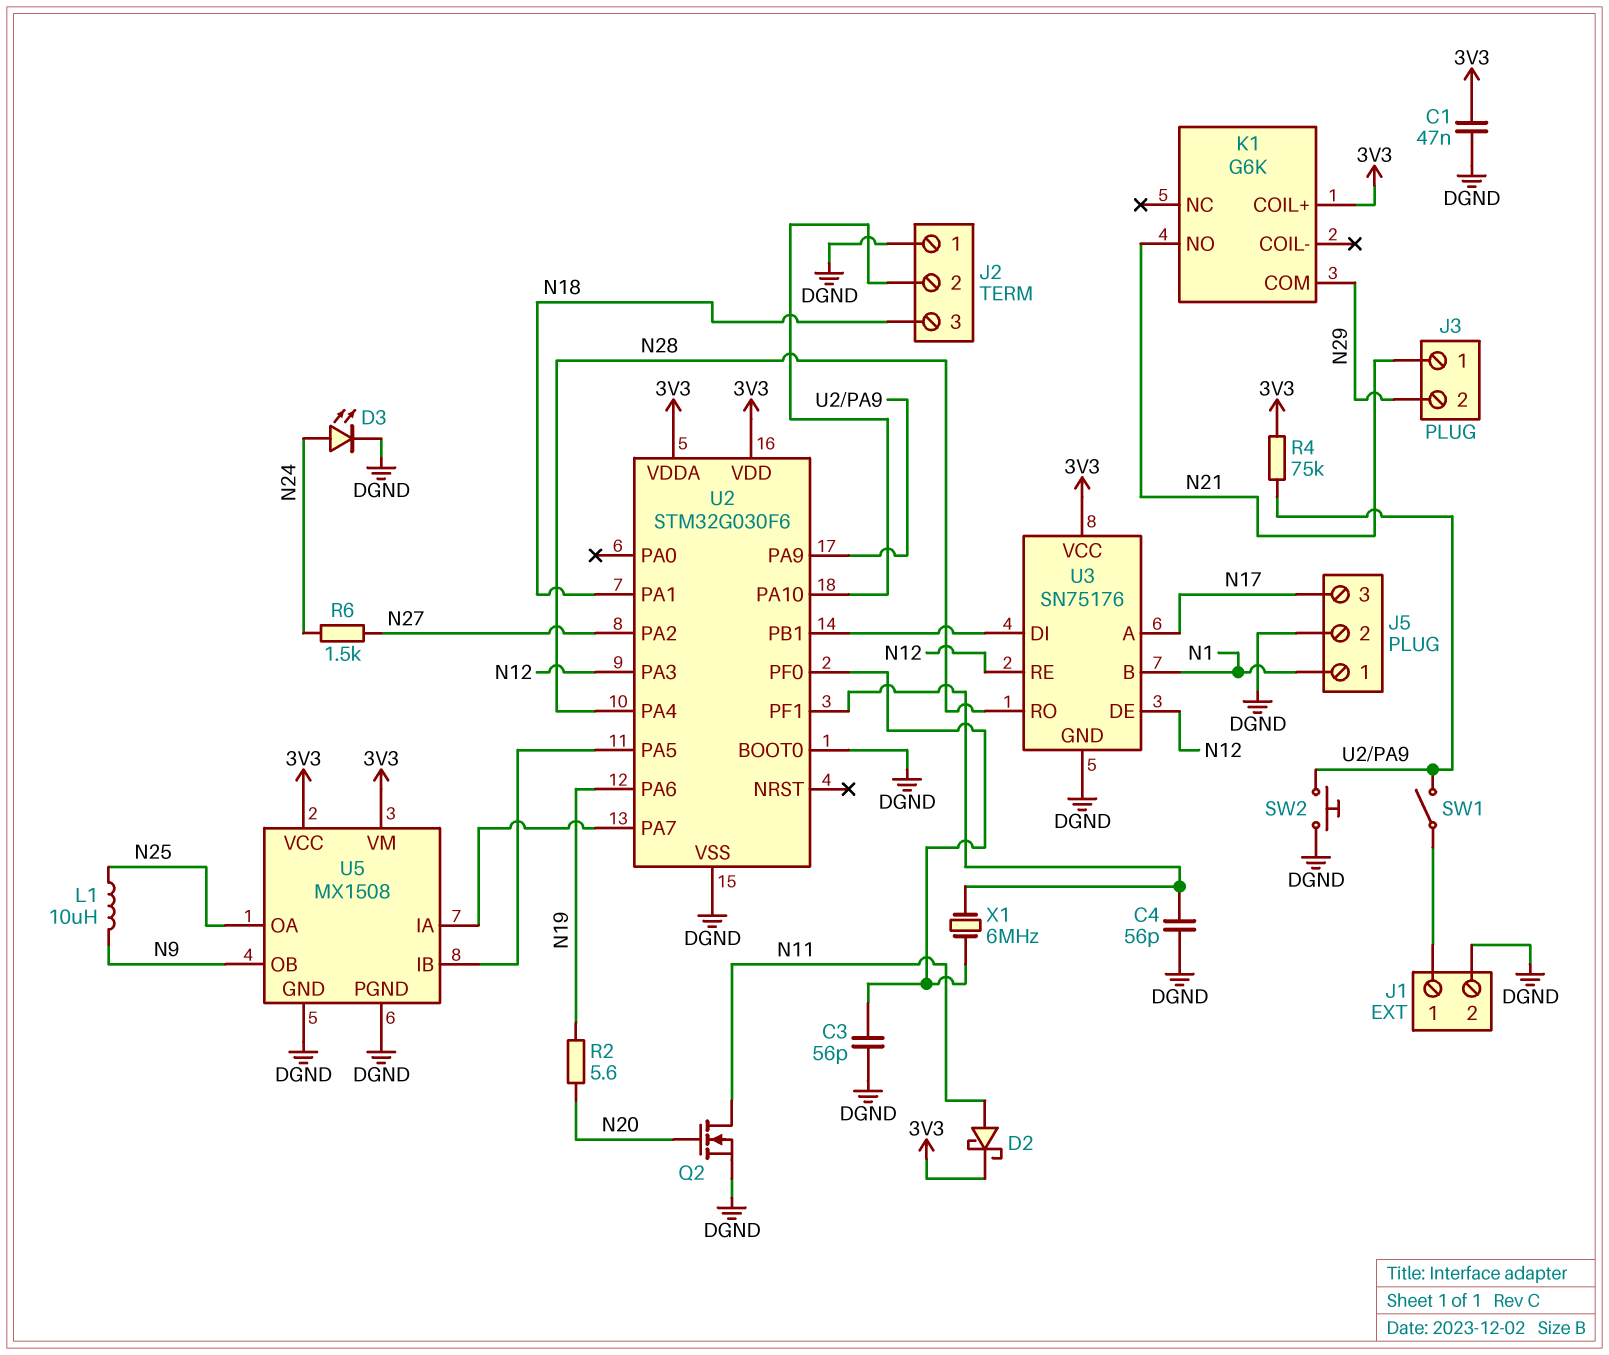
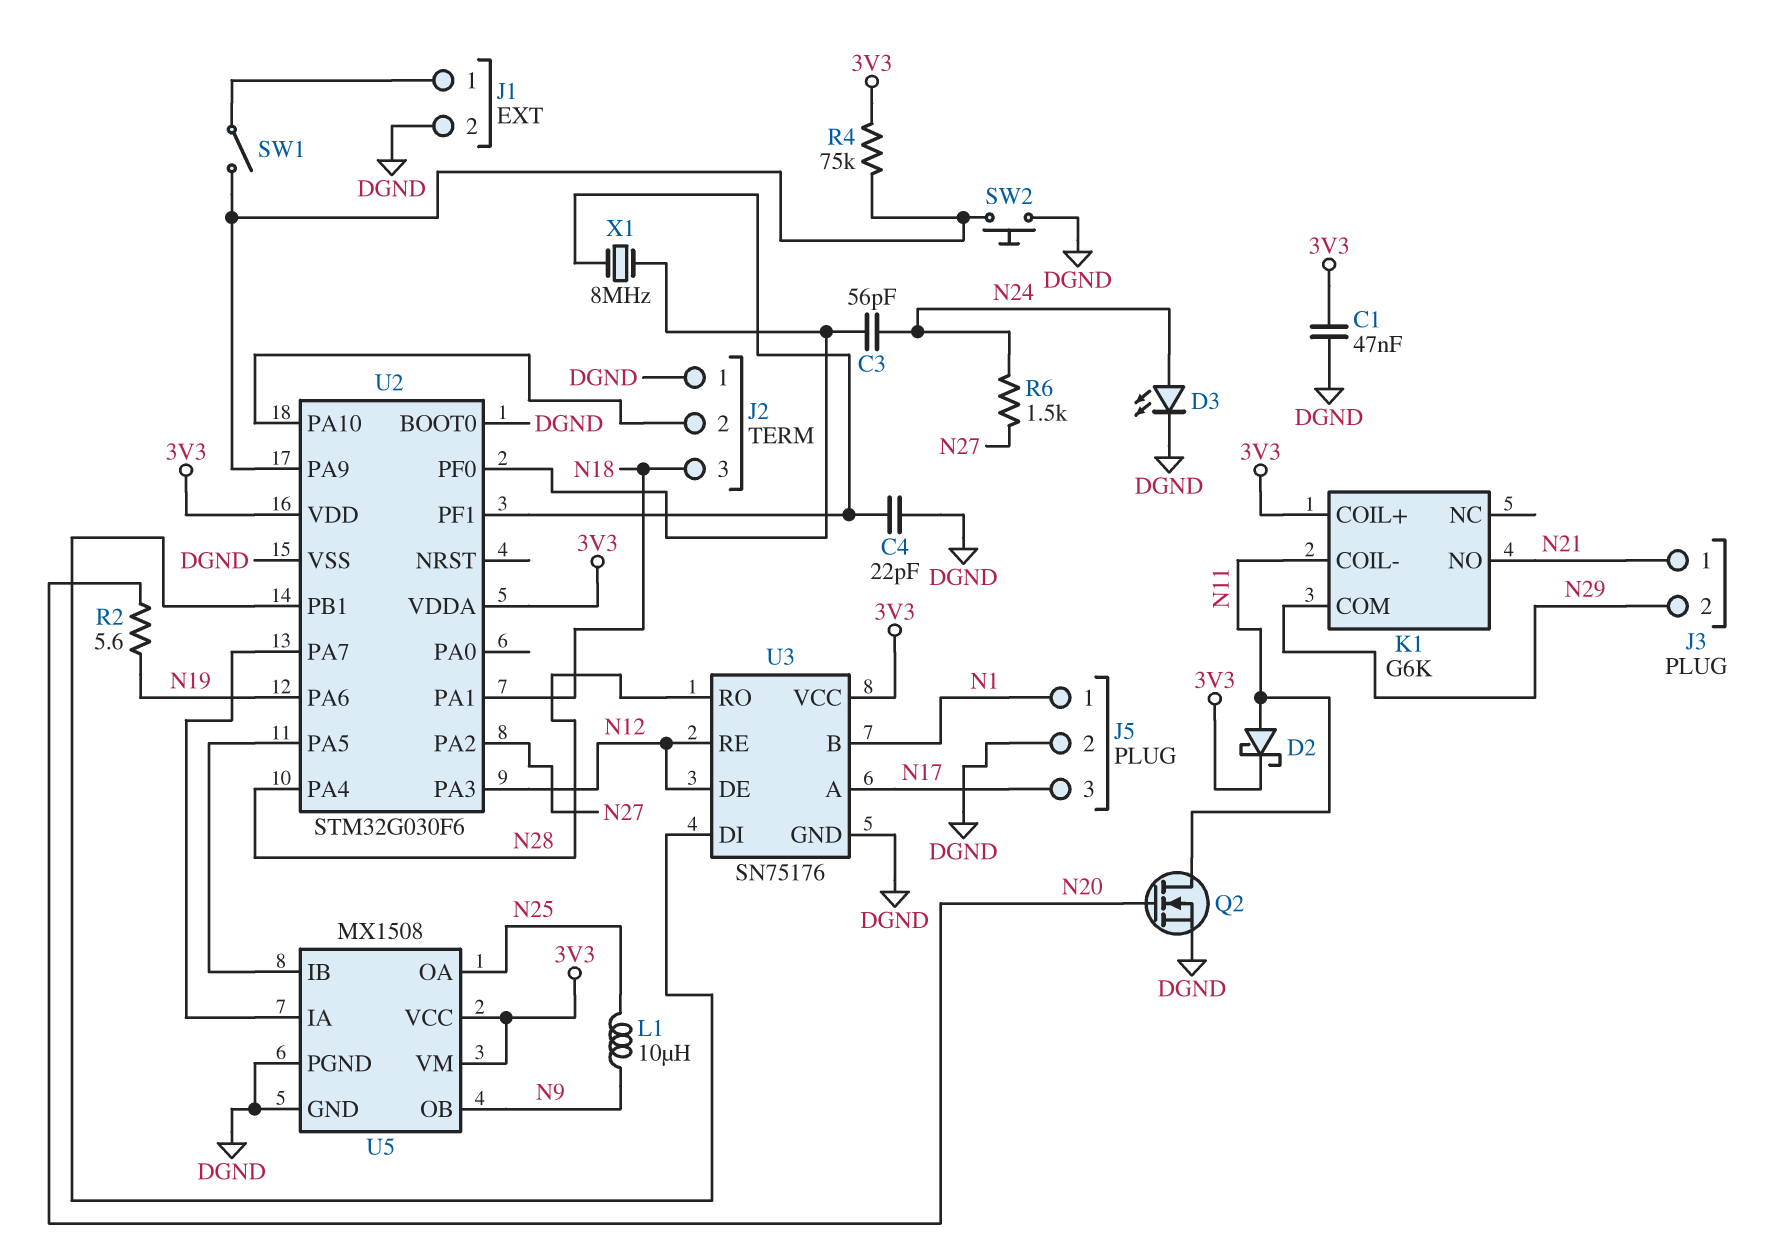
C3: 56pF (DGND, U2/PF0) -> 56pF (N24, U2/PF0)
C4: 56pF (DGND, U2/PF1) -> 22pF (DGND, U2/PF1)
K1 pin COIL-: none -> N11
X1: 6MHz (U2/PF0, U2/PF1) -> 8MHz (U2/PF0, U2/PF1)

